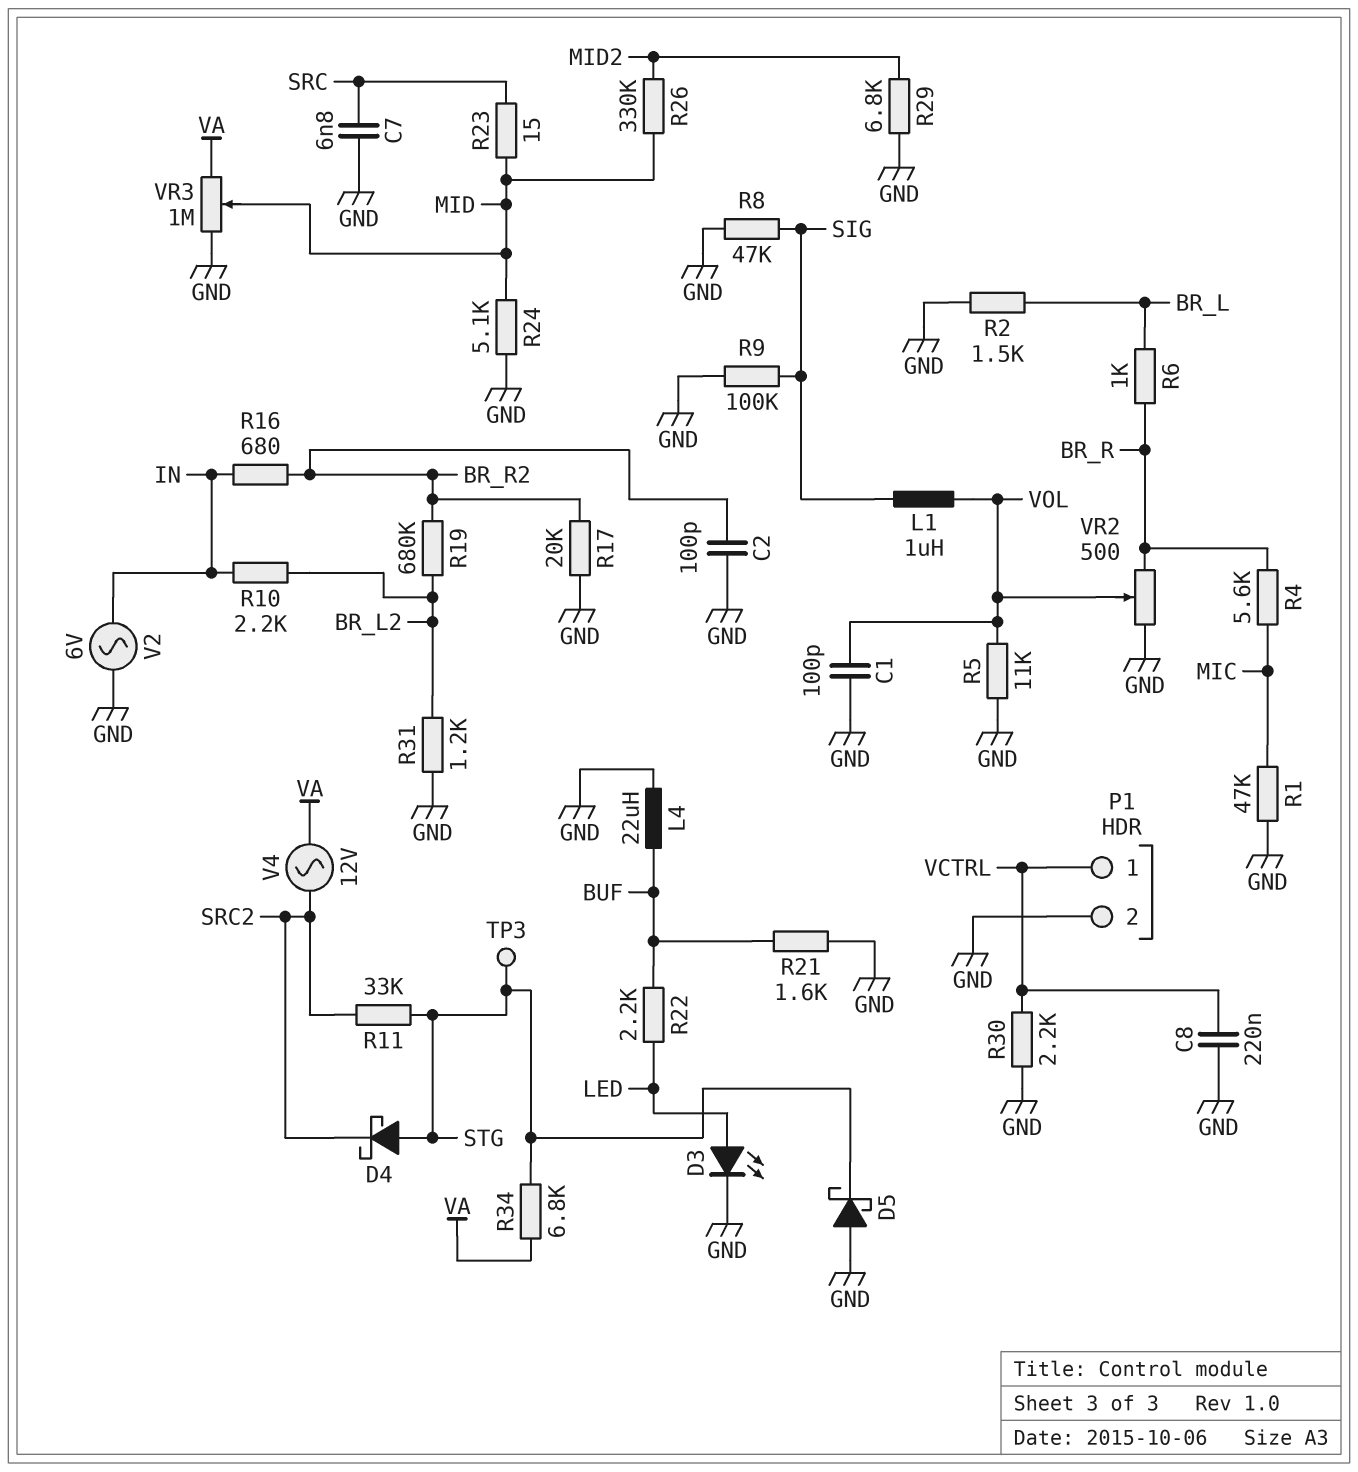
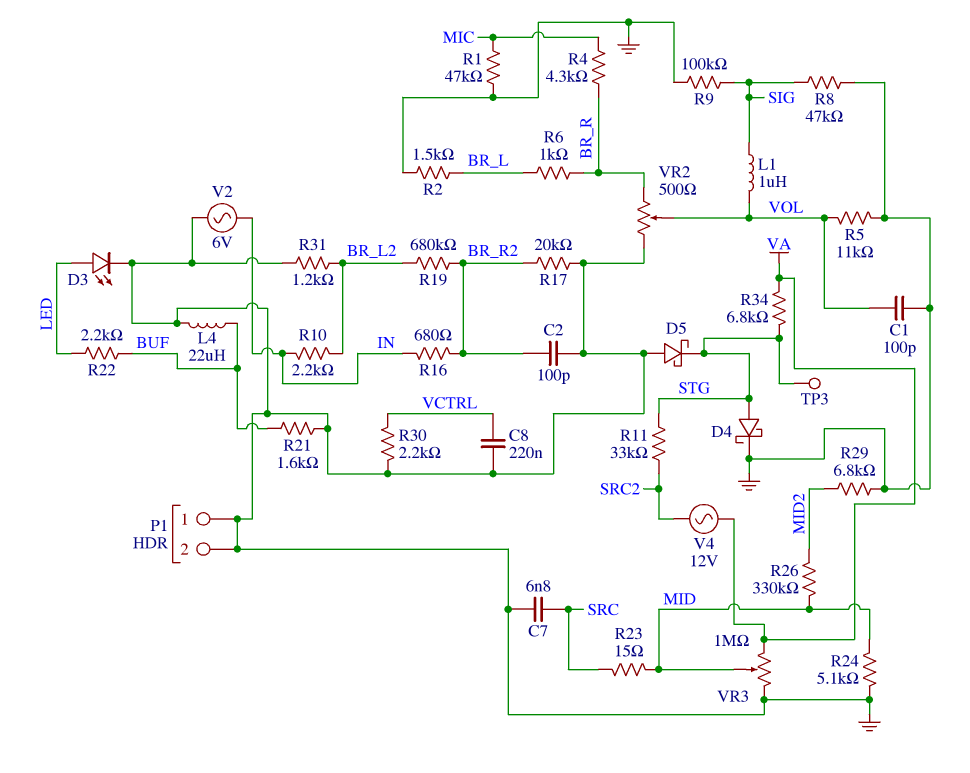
D4: schottky (A STG, K SRC2) -> schottky (A STG, K GND)
P1 pin 1: VCTRL -> GND
R4: 5.6k (BR_R, MIC) -> 4.3k (BR_R, MIC)

